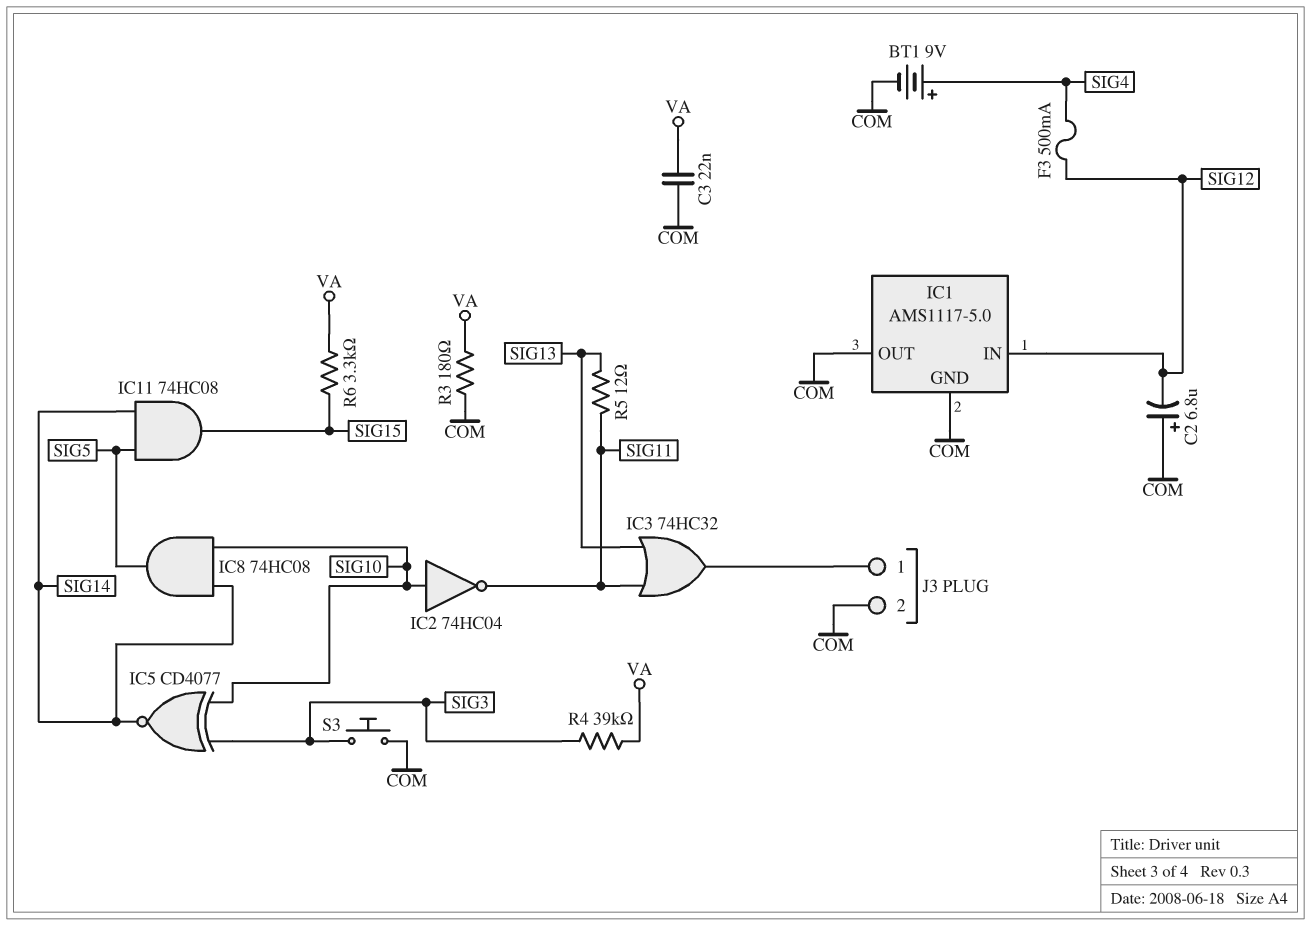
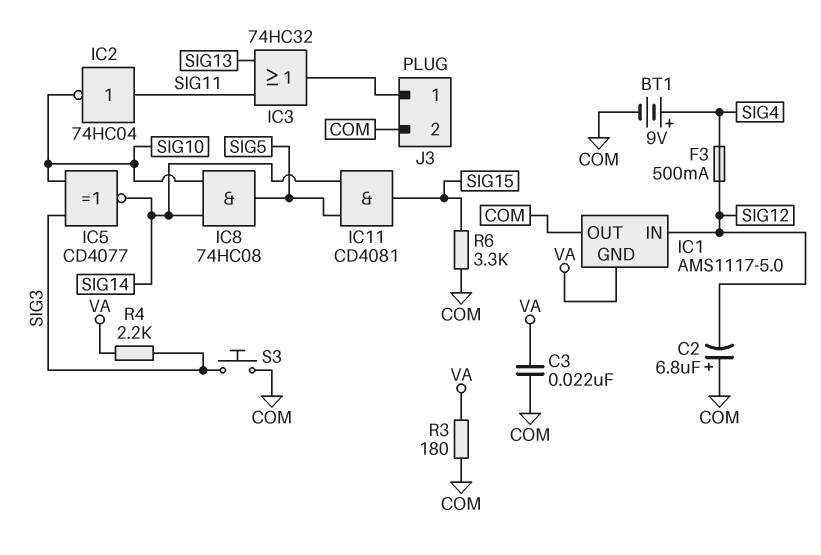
IC1 pin GND: COM -> VA
IC2: NOT 74HC04 (in SIG10, out SIG11) -> NOT 74HC04 (in SIG11, out SIG10)
IC11: AND 74HC08 (in SIG5, in SIG14, out SIG15) -> AND CD4081 (in SIG5, in SIG14, out SIG15)
R4: 39k (SIG3, VA) -> 2.2k (SIG3, VA)
R5: 12 (SIG11, SIG13) -> none
R6: 3.3k (SIG15, VA) -> 3.3k (COM, SIG15)

